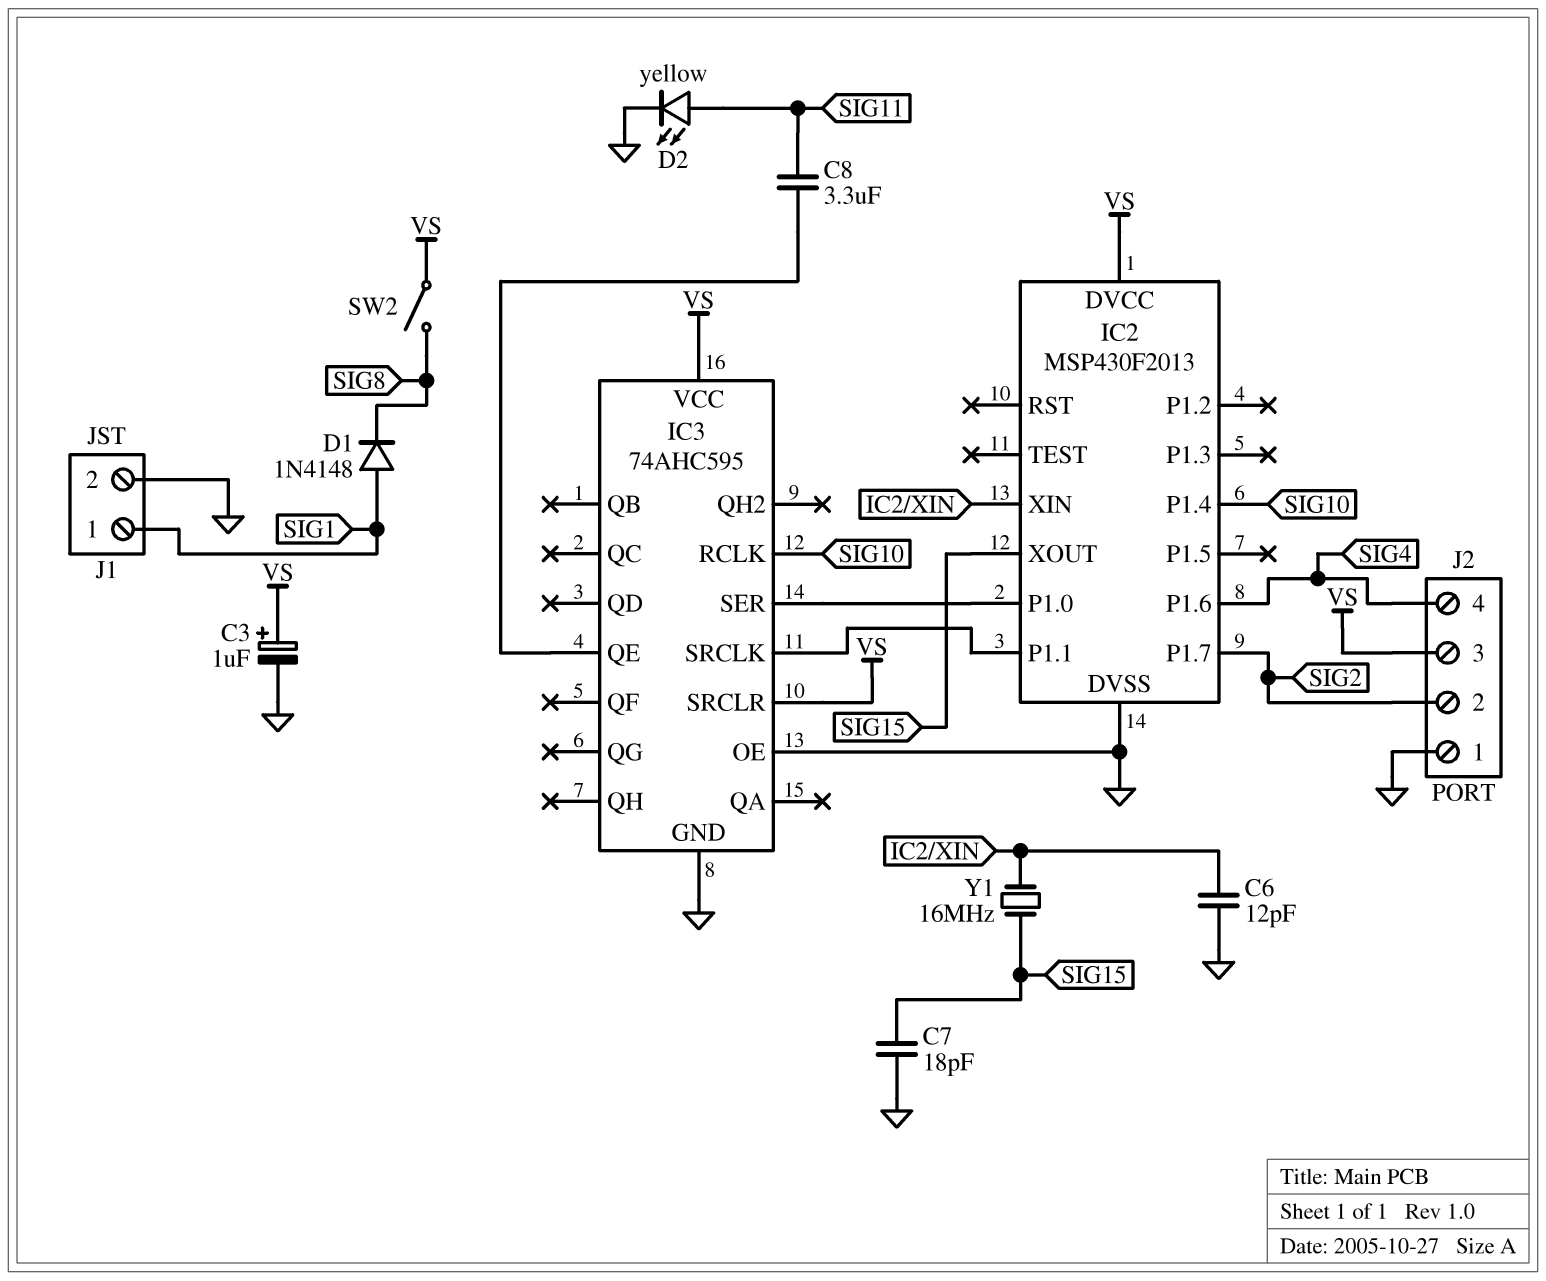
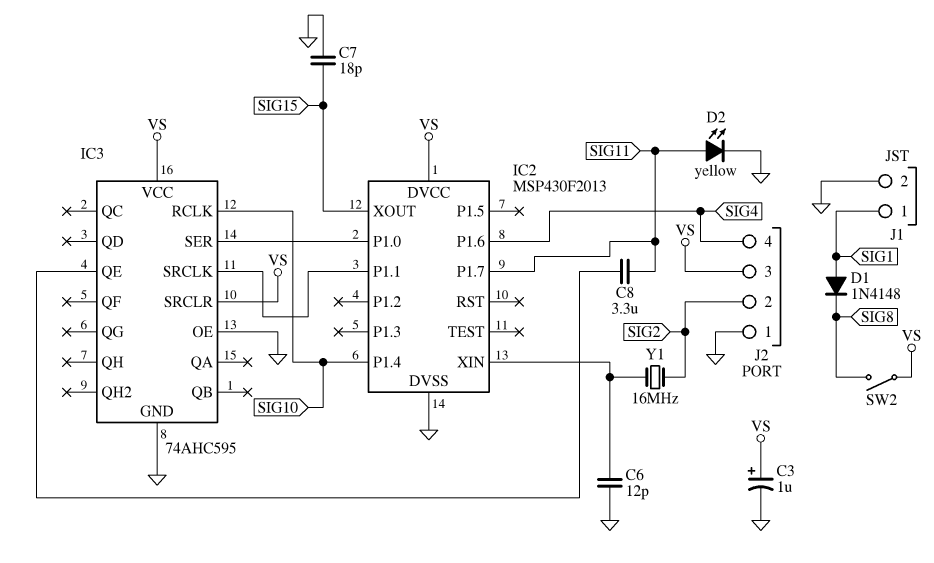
IC2 pin P1.7: SIG2 -> SIG11
Y1: 16MHz (IC2/XIN, SIG15) -> 16MHz (IC2/XIN, SIG2)

